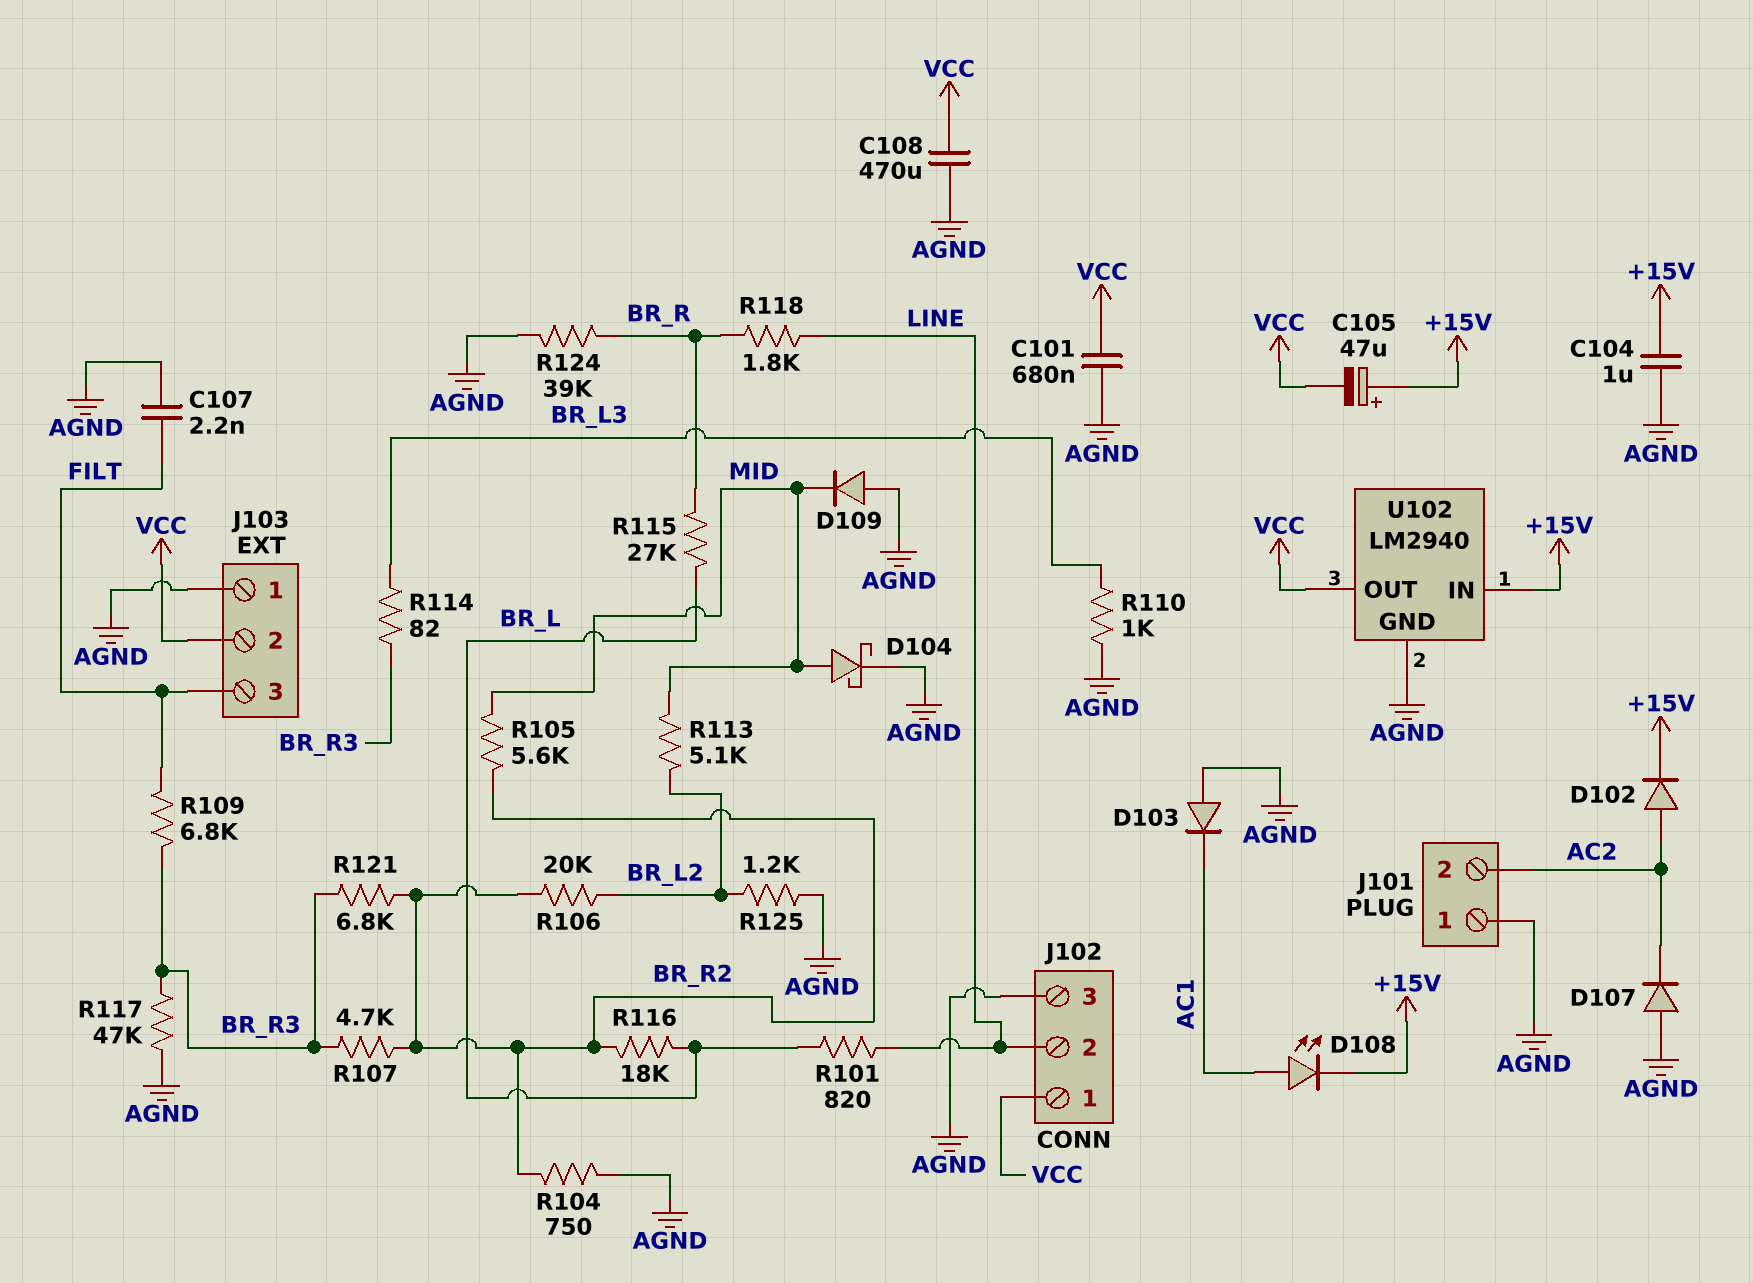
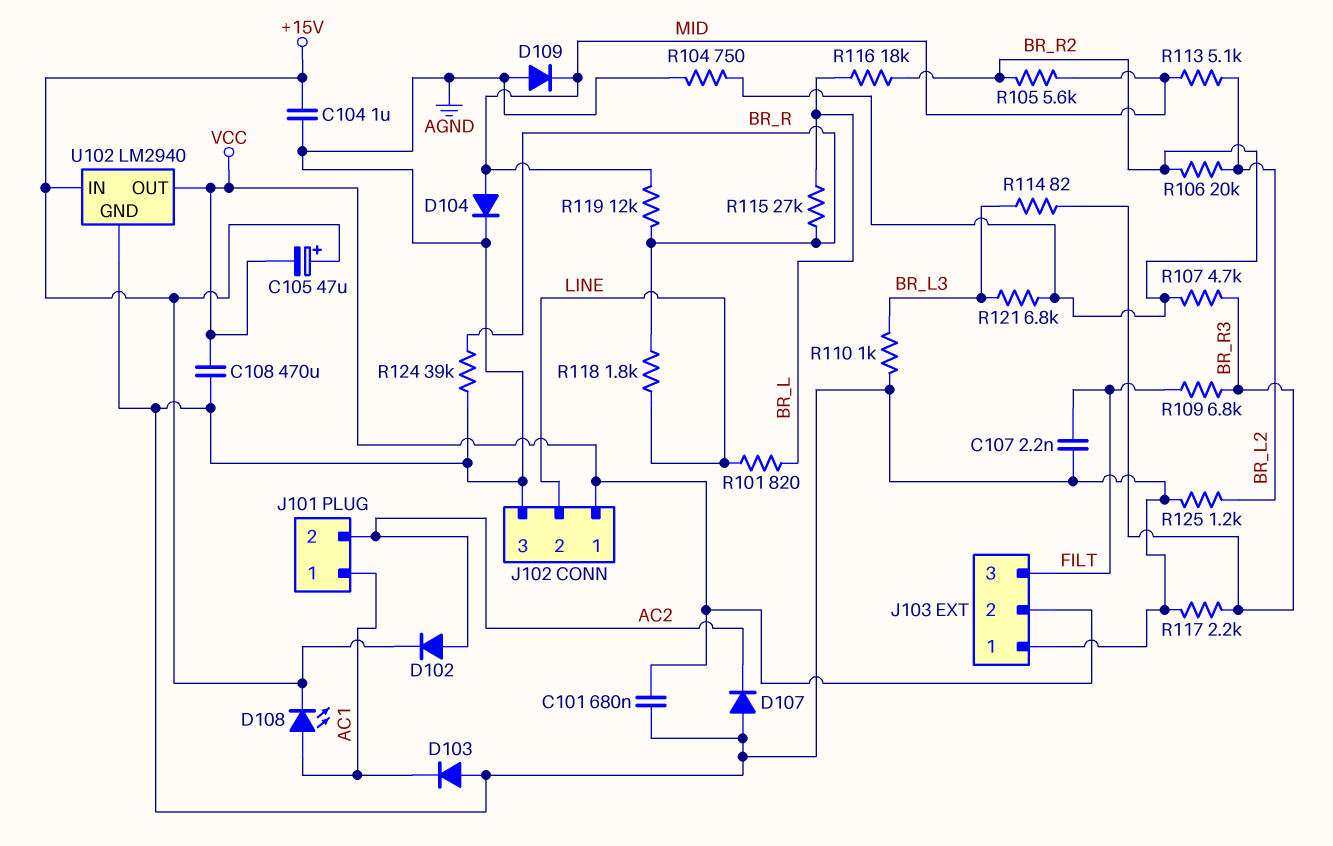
D104: schottky (A MID, K AGND) -> diode (A MID, K AGND)
J101 pin 1: AGND -> AC1
R117: 47k (AGND, BR_R3) -> 2.2k (AGND, BR_R3)
R119: none -> 12k (BR_R, MID)
R121: 6.8k (BR_R2, BR_R3) -> 6.8k (BR_L3, BR_R2)

